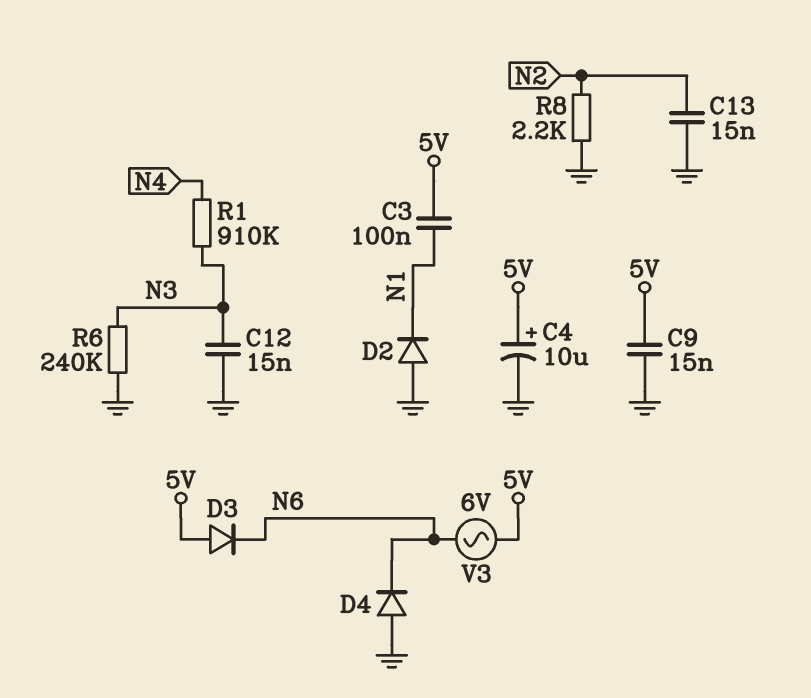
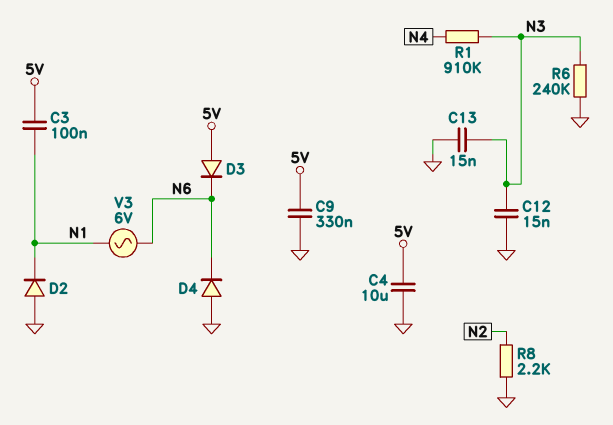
C4: 10uF (plus 5V, minus GND) -> 10uF (5V, GND)
C9: 15nF (5V, GND) -> 330nF (5V, GND)
C13: 15nF (GND, N2) -> 15nF (GND, N3)
V3: AC 6V (5V, N6) -> AC 6V (N1, N6)

